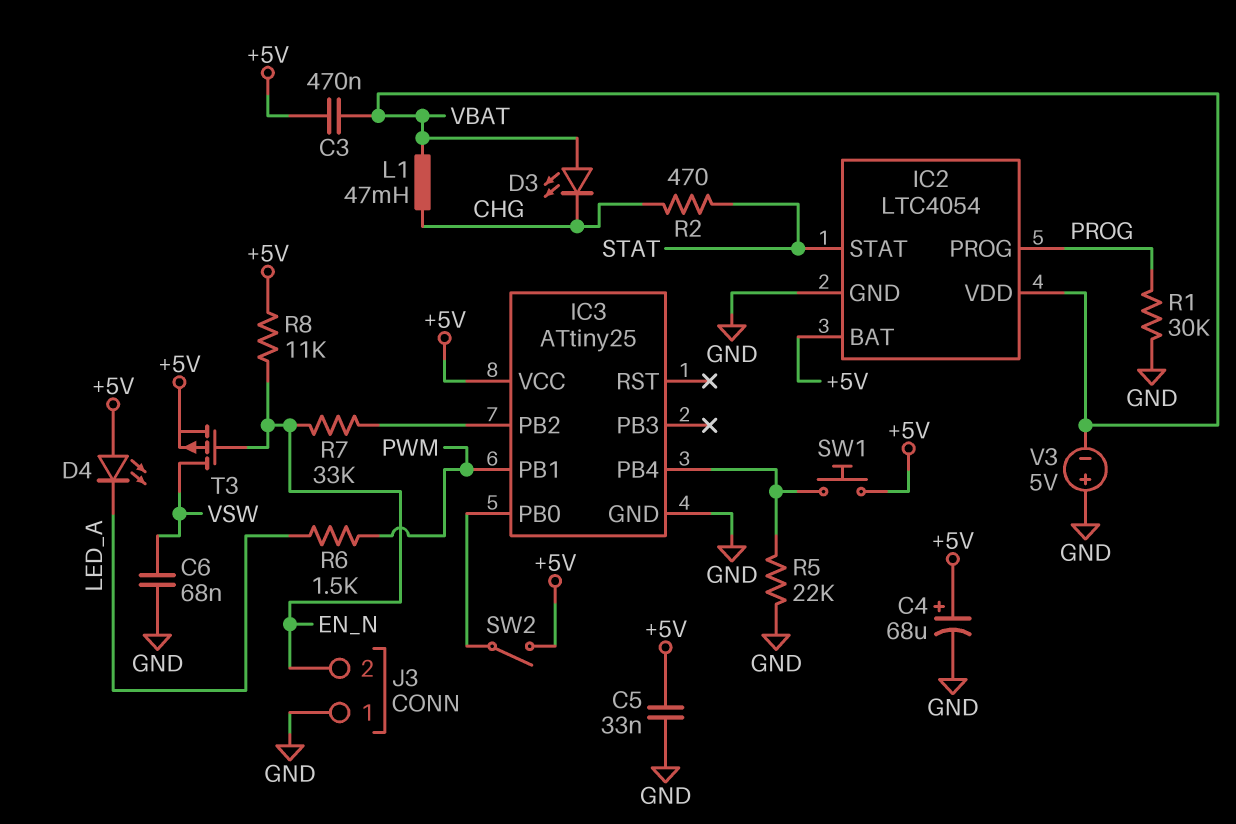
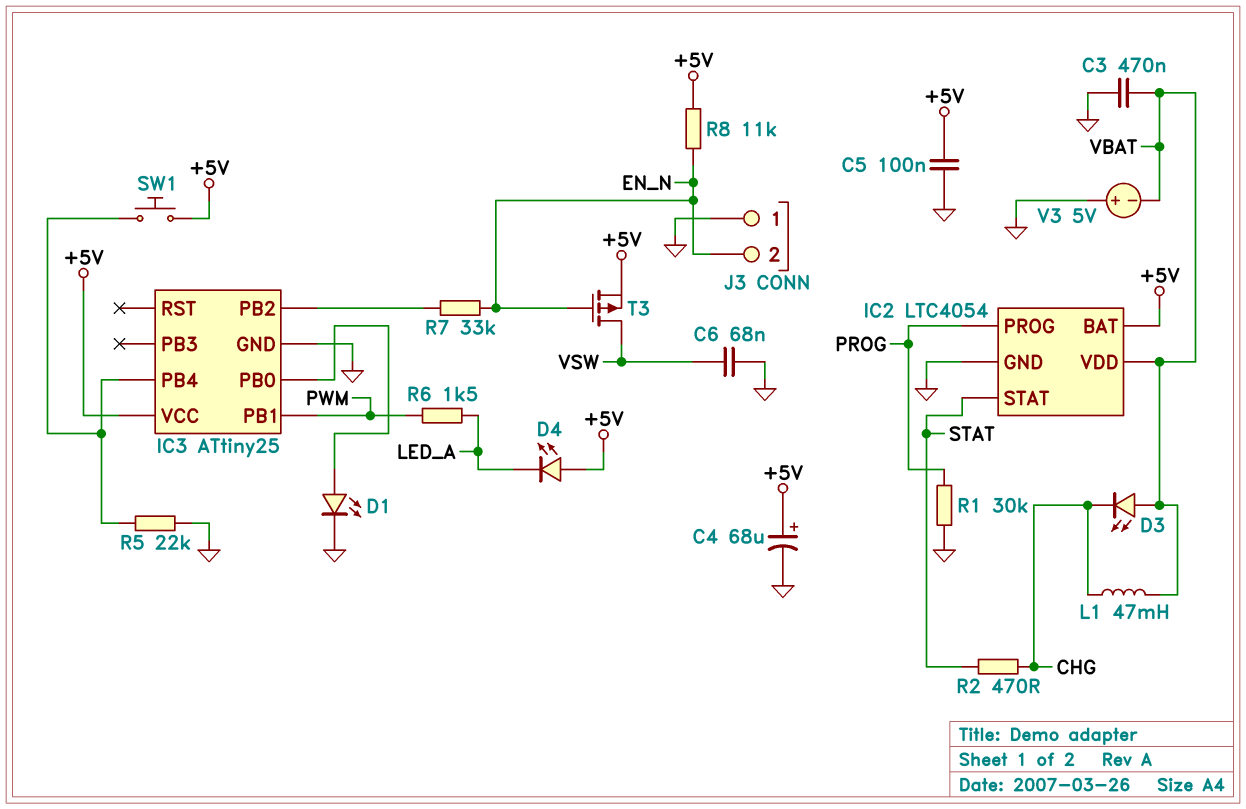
C3: 470nF (+5V, VBAT) -> 470nF (GND, VBAT)
C5: 33nF (+5V, GND) -> 100nF (+5V, GND)
D1: none -> LED (A IC3/PB0, K GND)
SW2: switch (+5V, IC3/PB0) -> none

